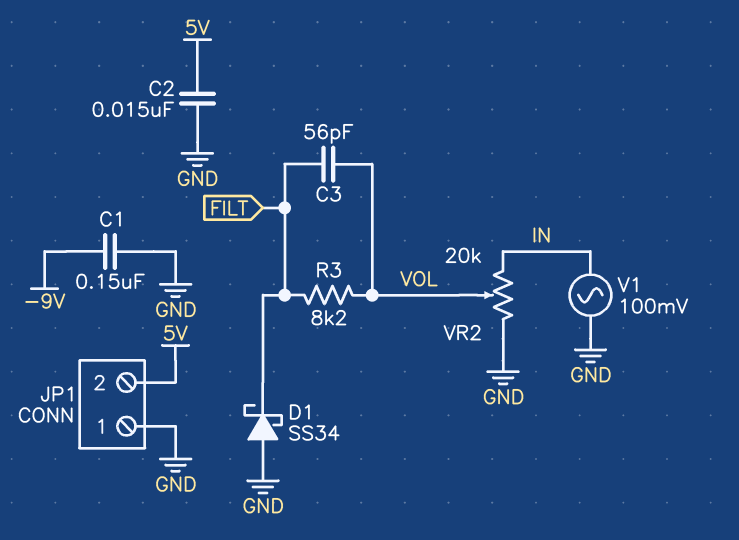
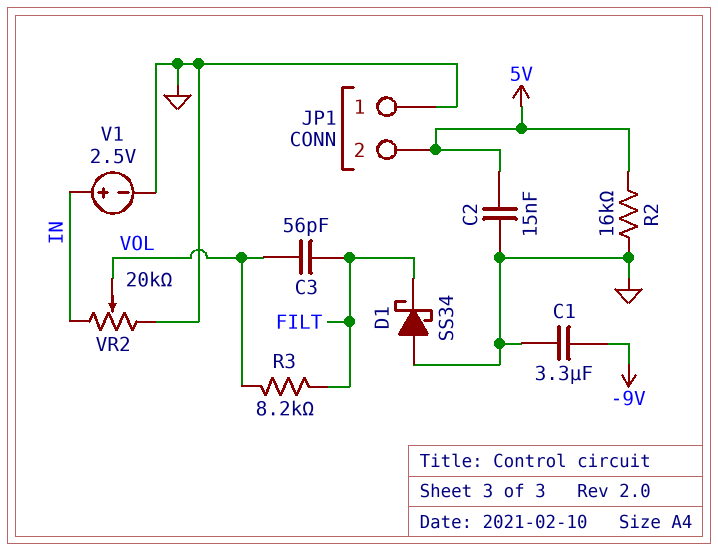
C1: 150nF (-9V, GND) -> 3.3uF (-9V, GND)
R2: none -> 16k (5V, GND)
V1: AC 100mV (GND, IN) -> 2.5V (plus IN, minus GND)

